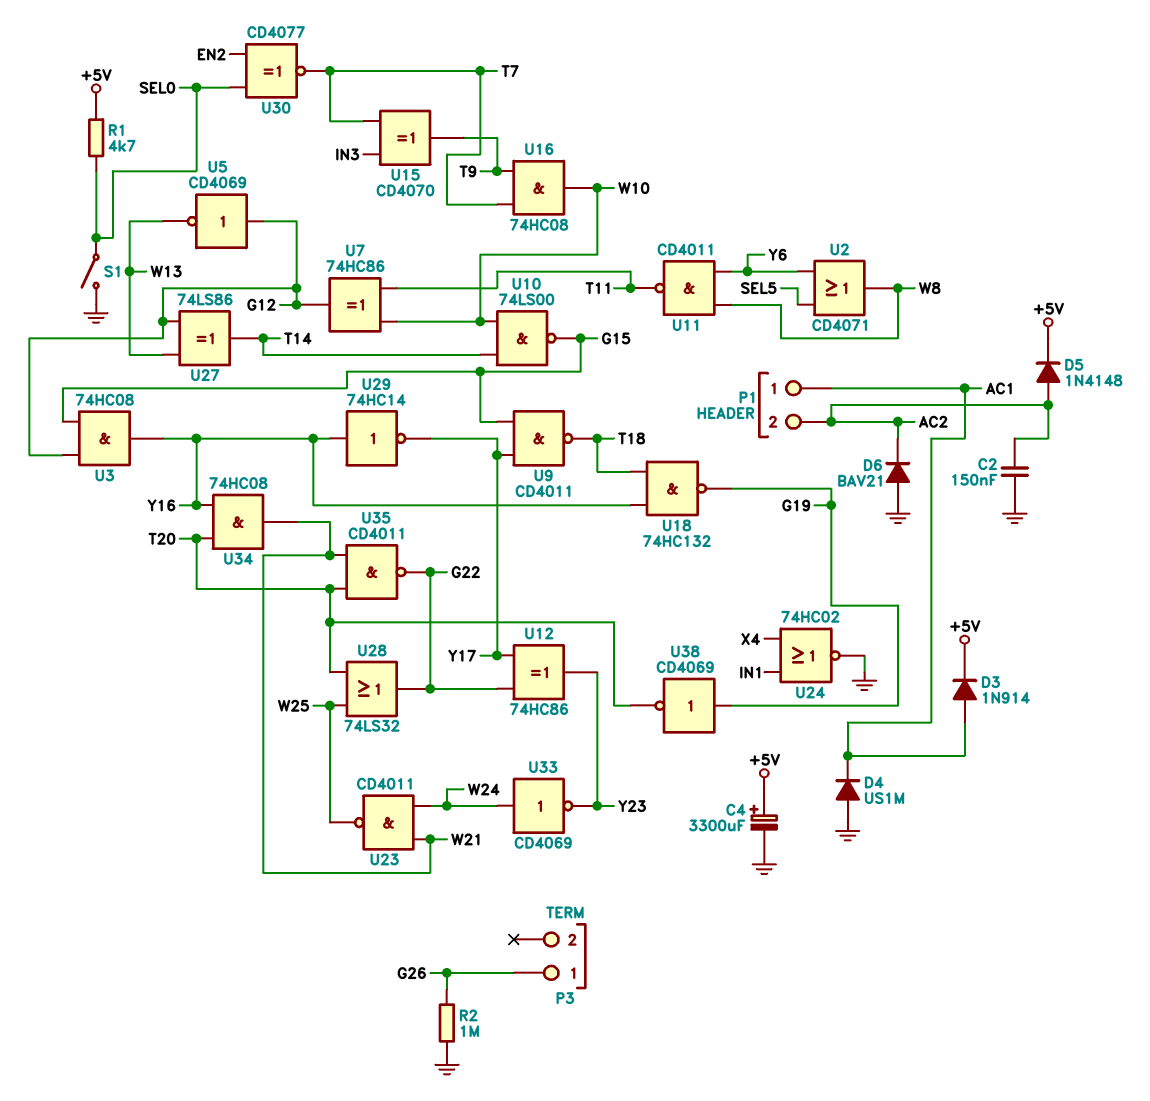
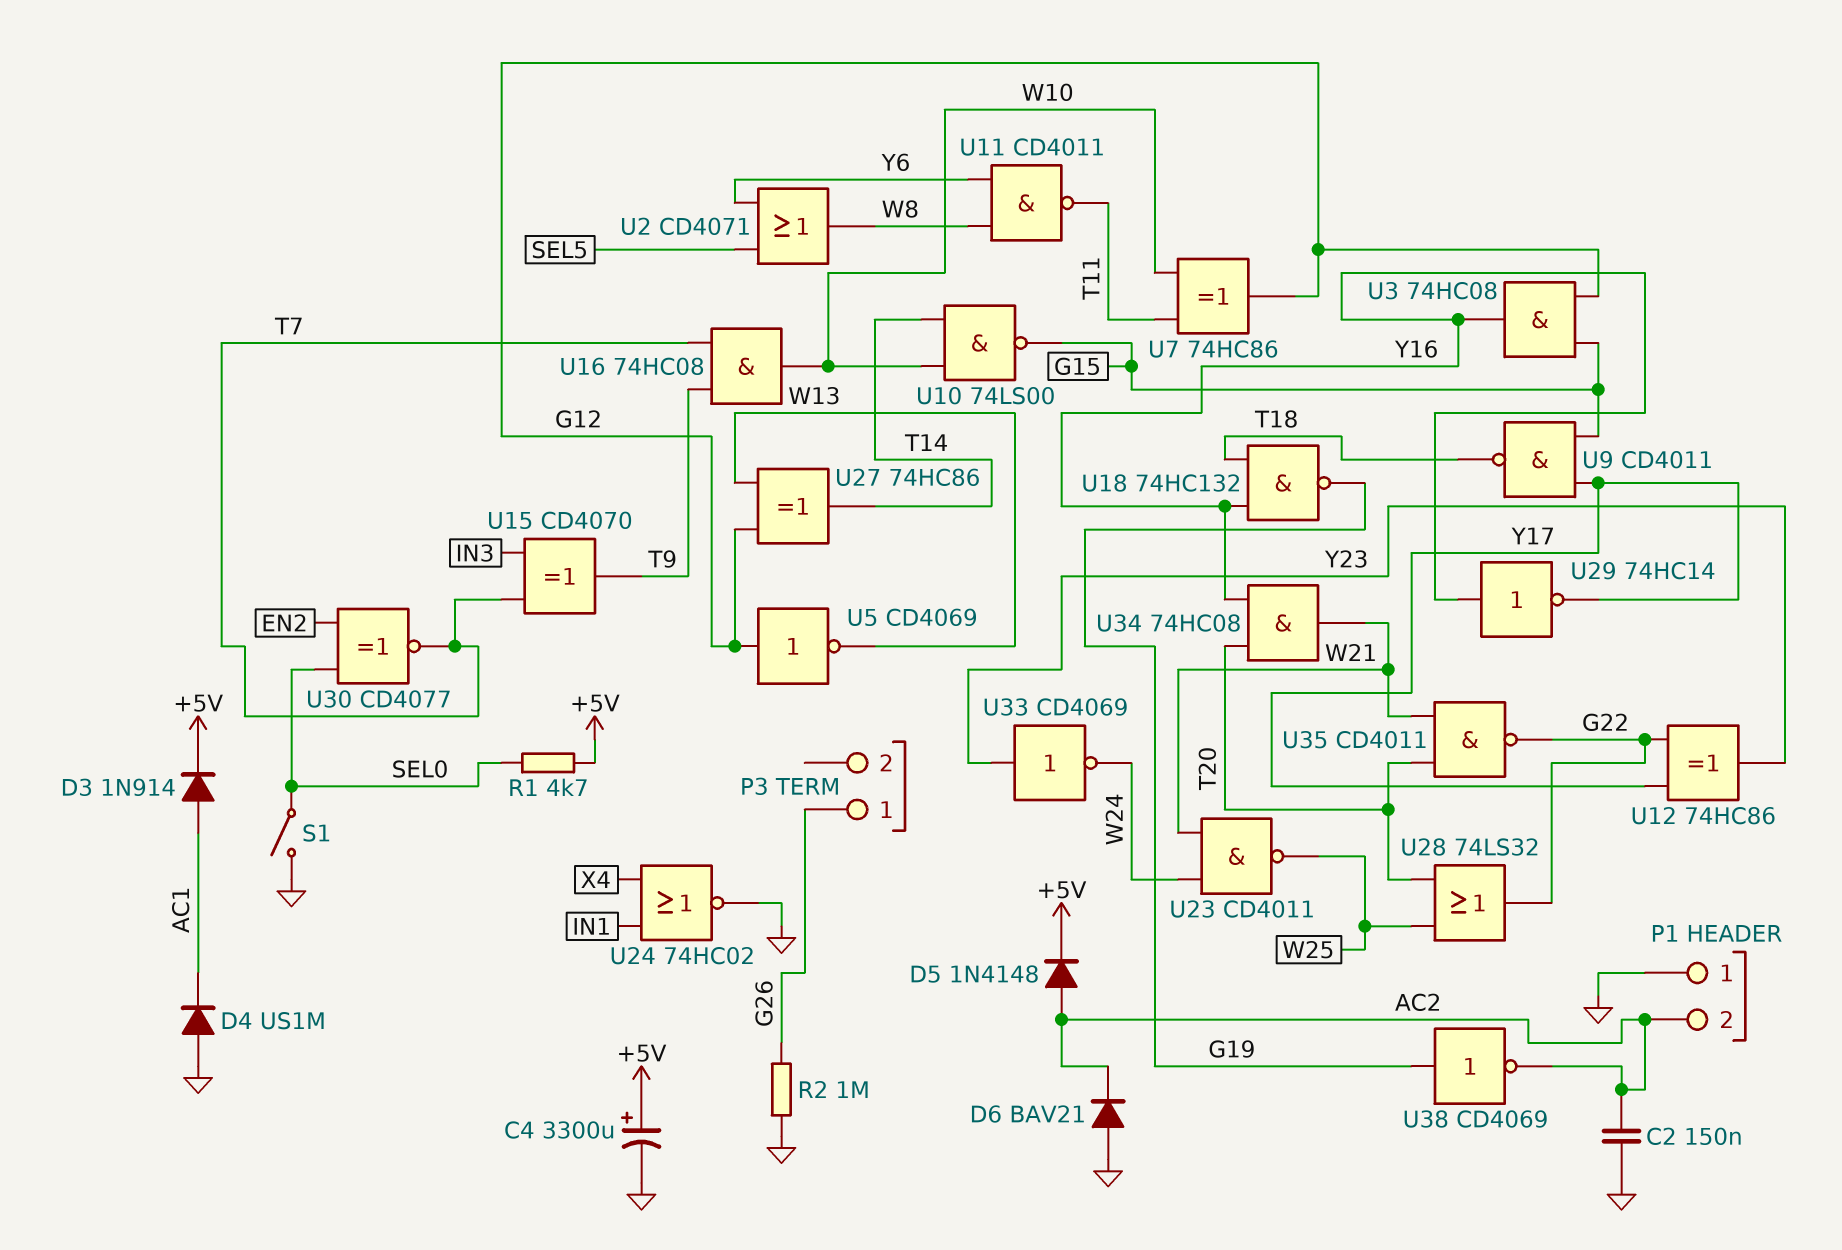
P1 pin 1: AC1 -> GND
U27: XOR 74LS86 (in G12, in W13, out T14) -> XOR 74HC86 (in G12, in W13, out T14)
U33: NOT CD4069 (in W24, out Y23) -> NOT CD4069 (in Y23, out W24)
U38: NOT CD4069 (in G19, out T20) -> NOT CD4069 (in G19, out AC2)

